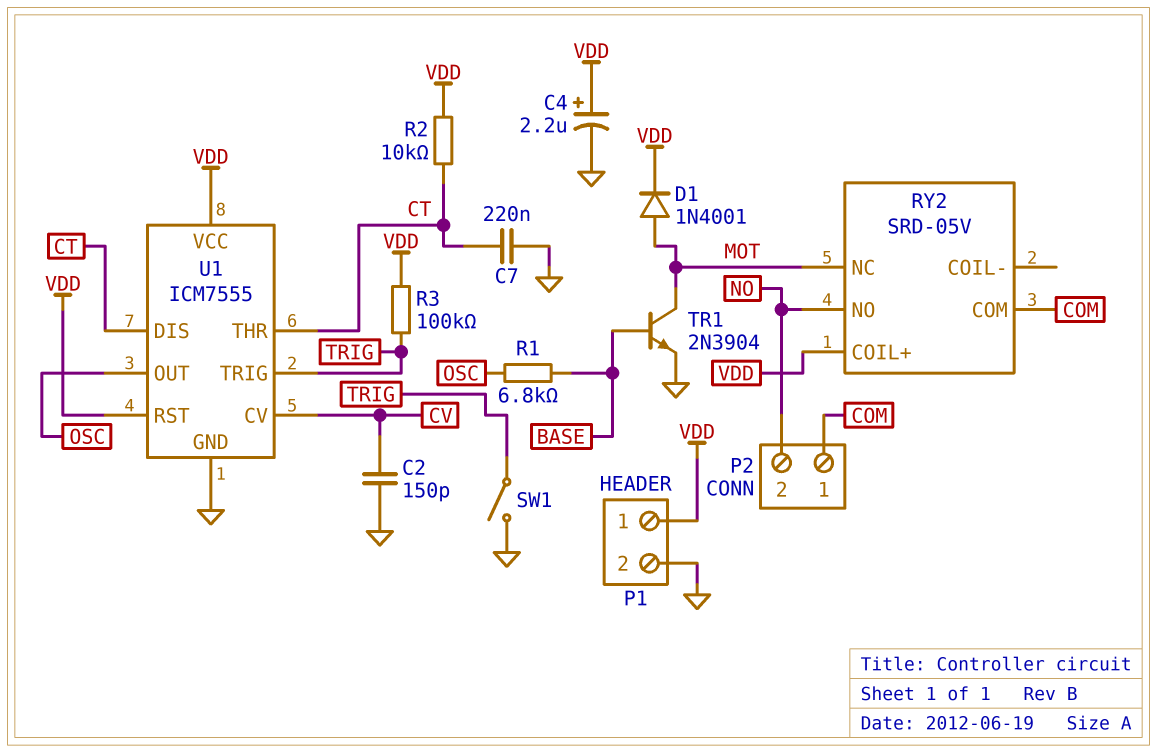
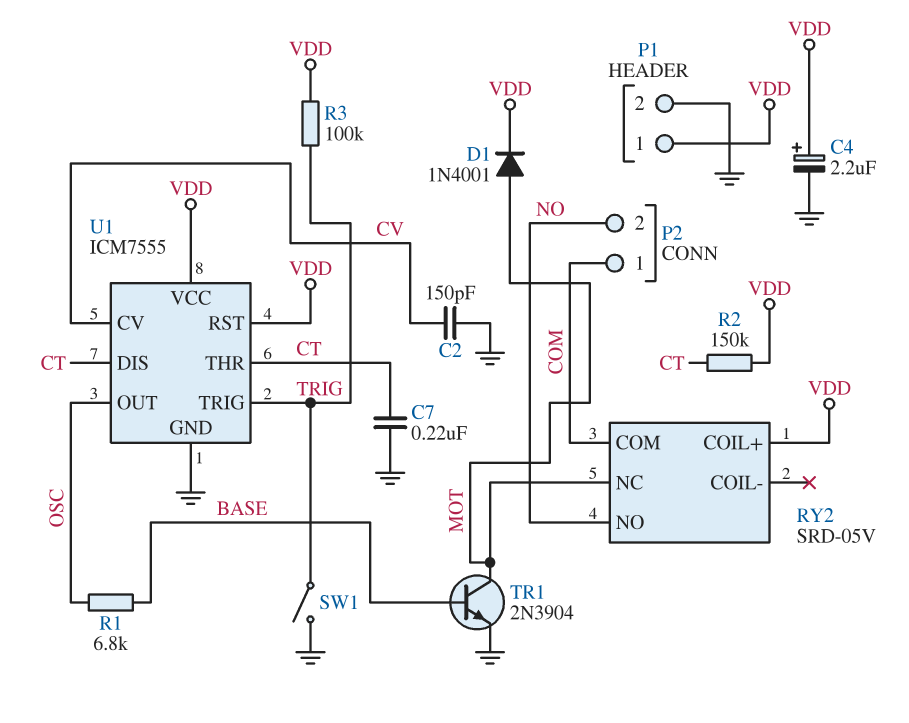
R2: 10k (CT, VDD) -> 150k (CT, VDD)

